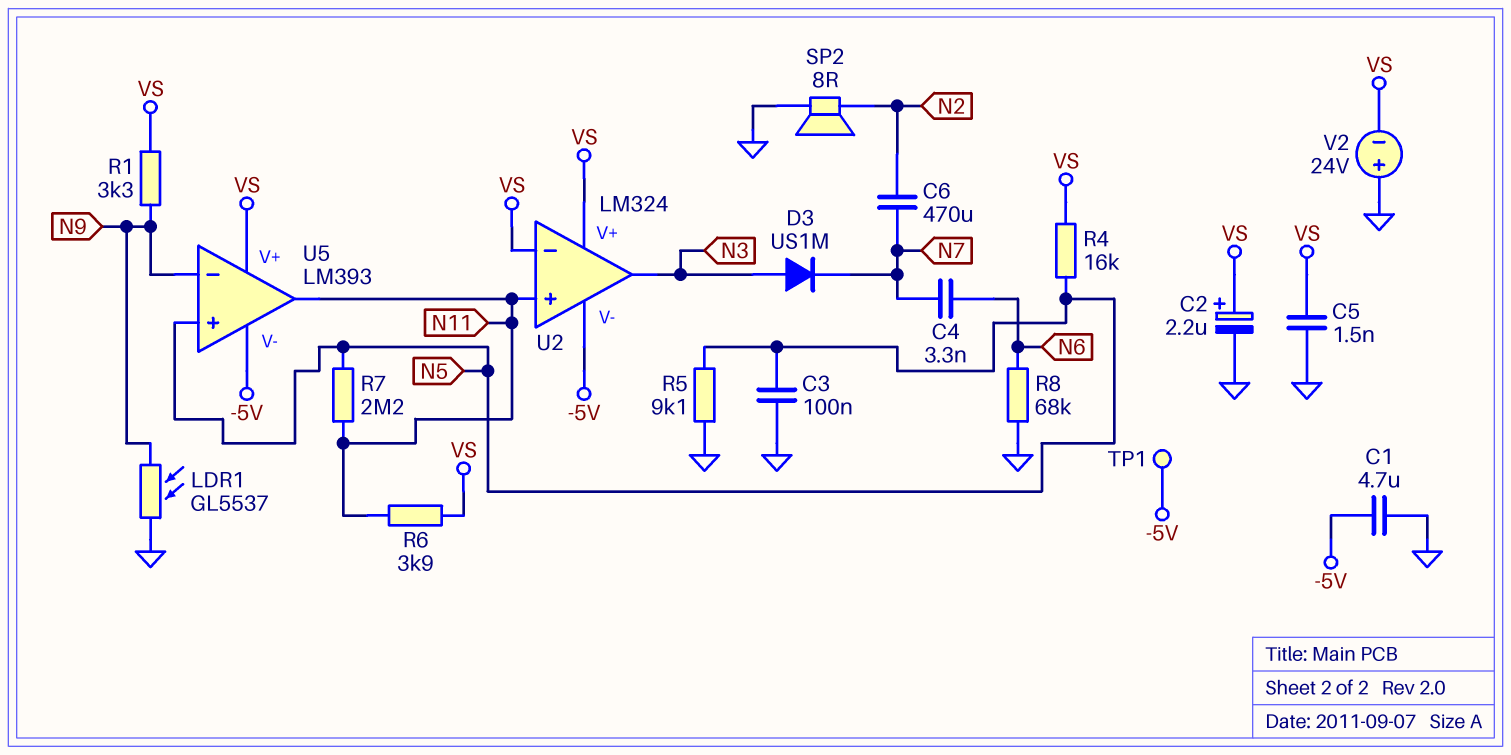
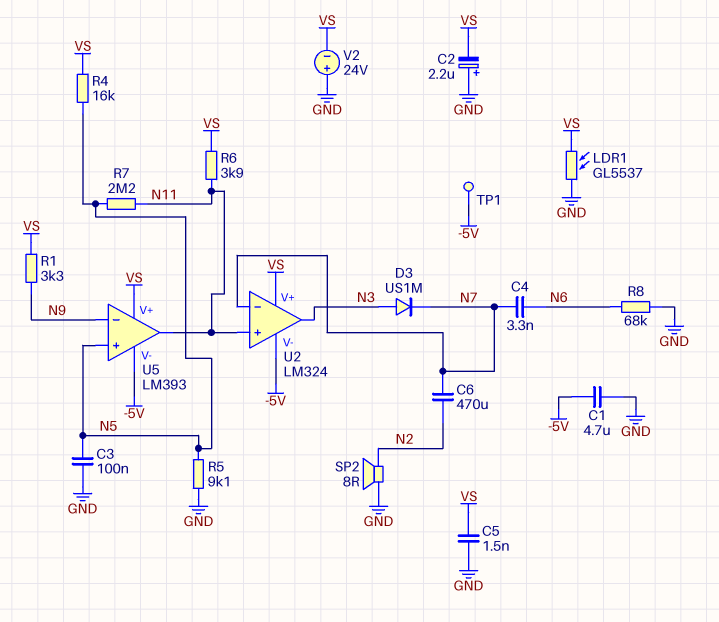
C2: 2.2uF (plus VS, minus GND) -> 2.2uF (plus GND, minus VS)
LDR1: GL5537 (GND, N9) -> GL5537 (GND, VS)
U2 pin in-: VS -> N7

